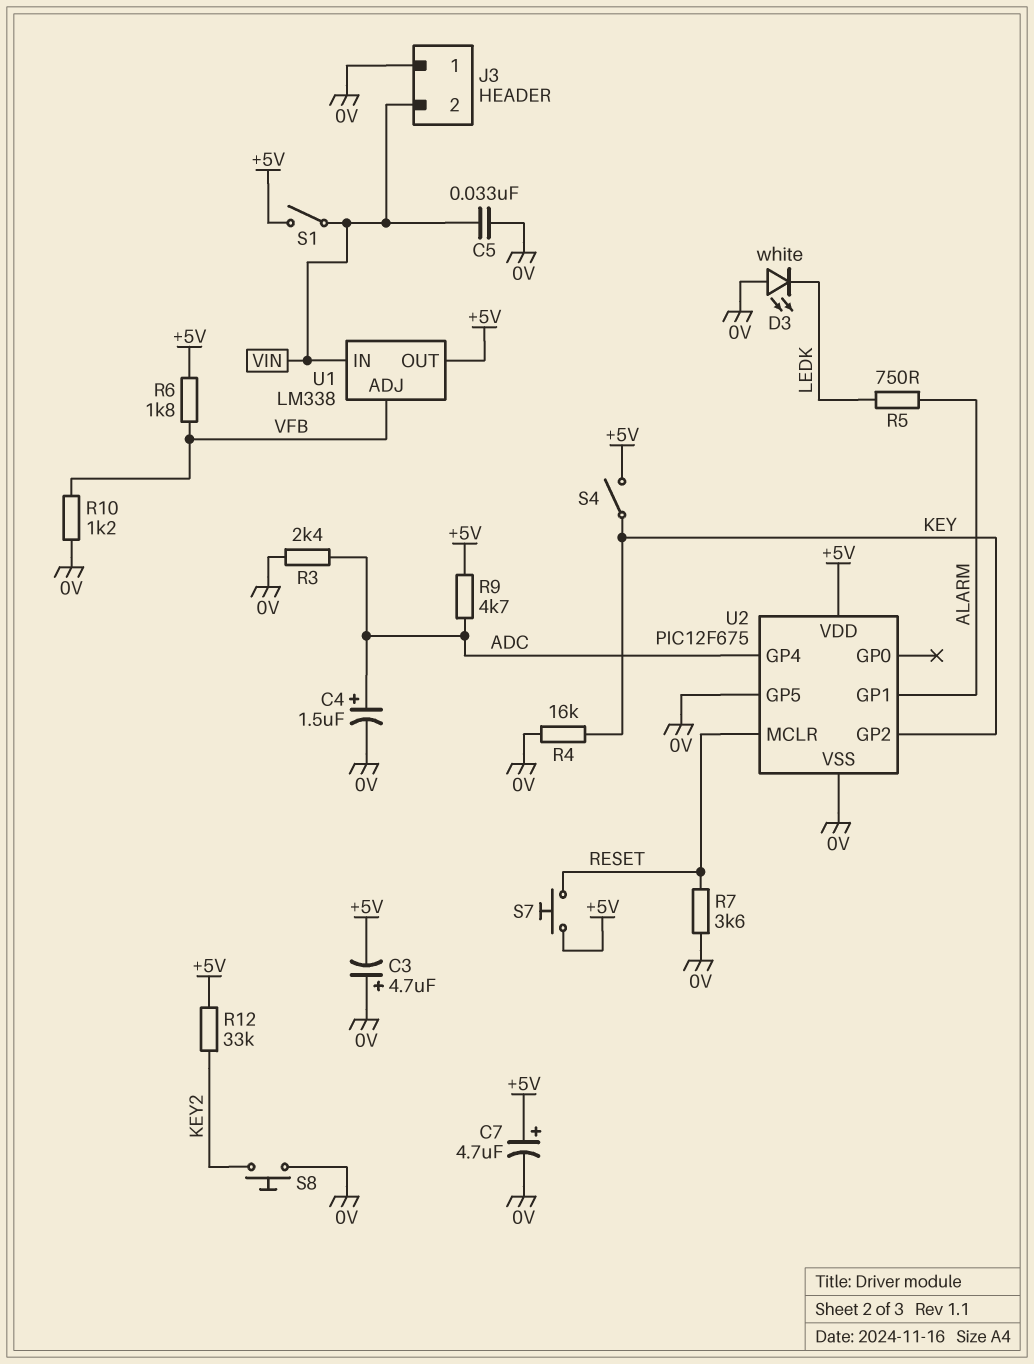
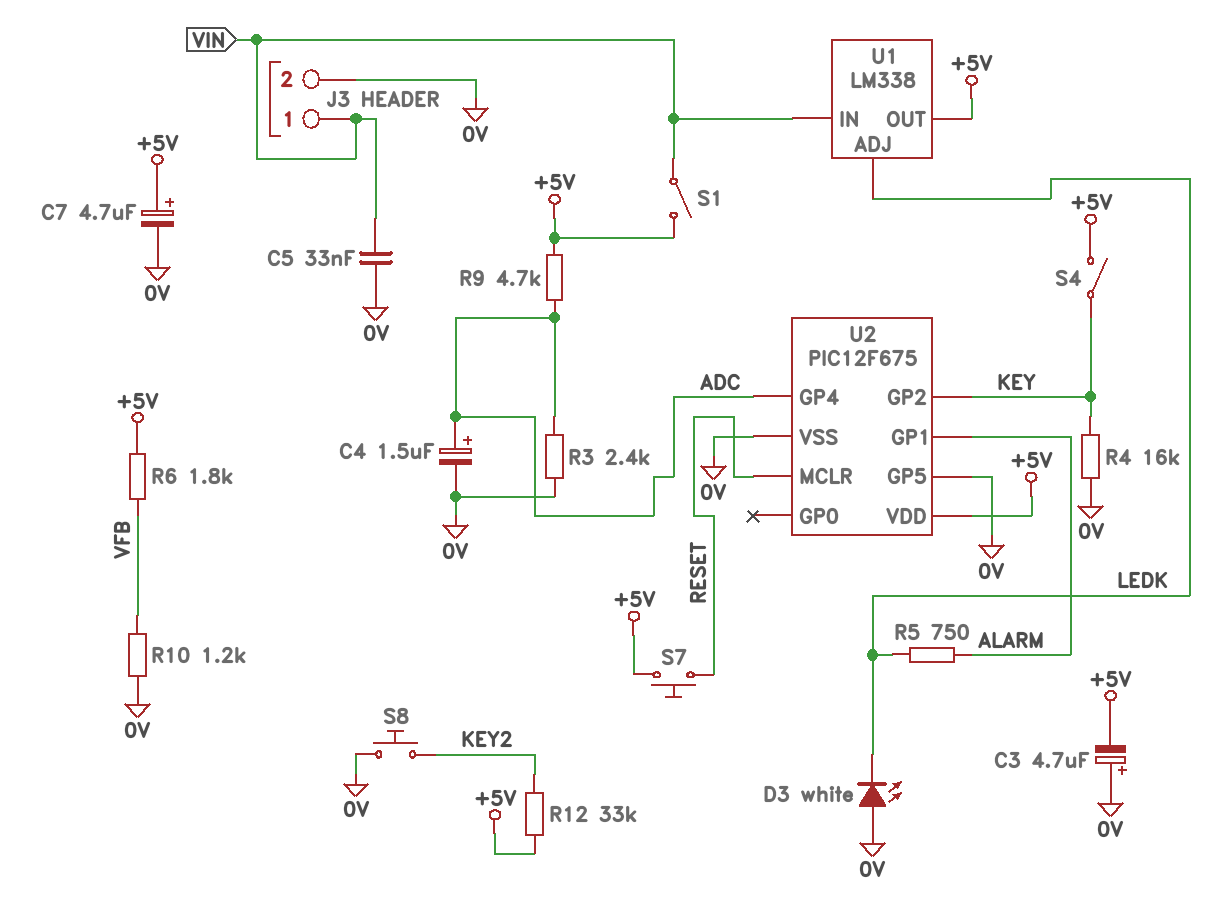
J3 pin 1: 0V -> VIN
J3 pin 2: VIN -> 0V
R7: 3.6k (0V, RESET) -> none
U1 pin ADJ: VFB -> LEDK

